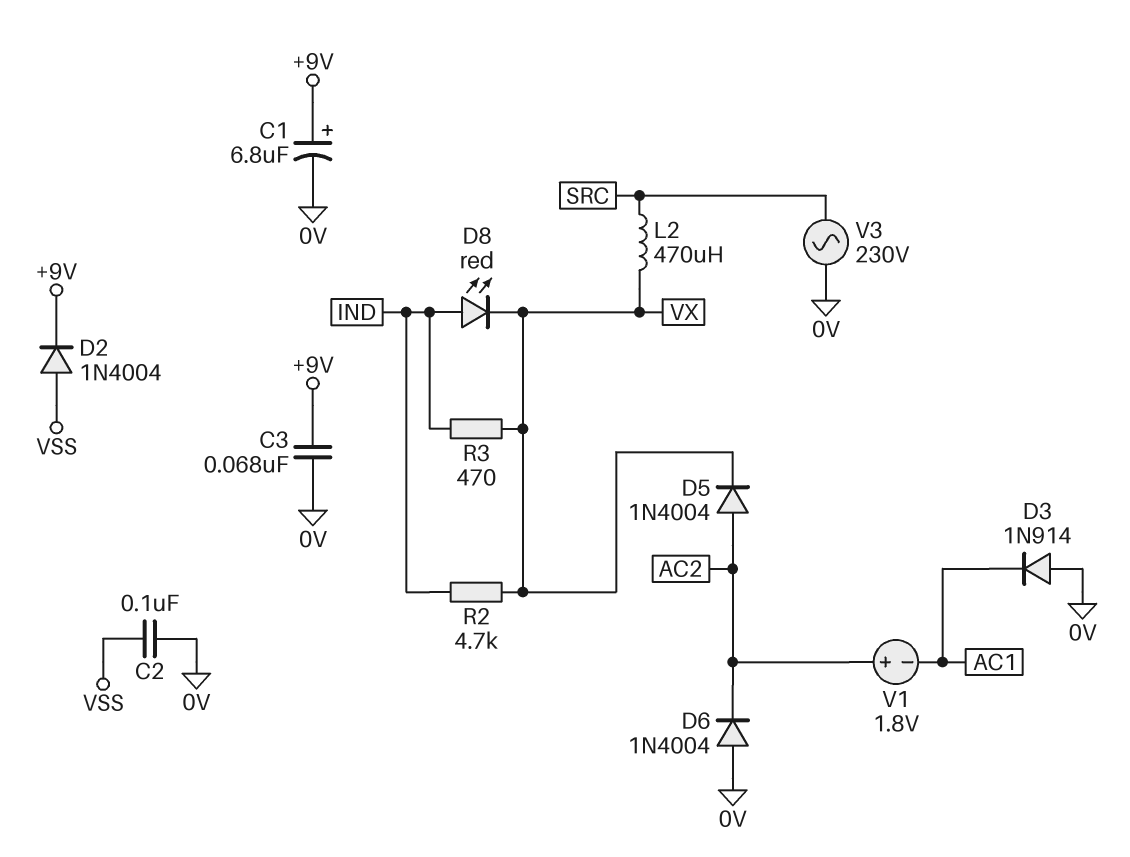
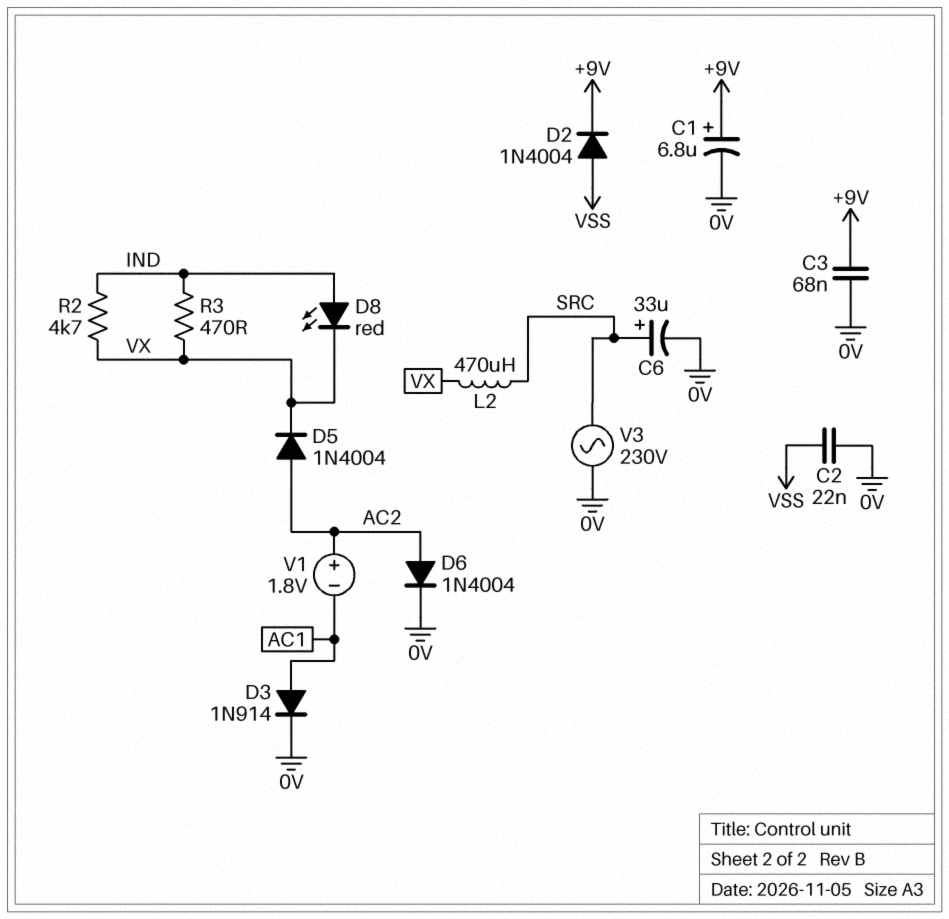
C2: 100nF (0V, VSS) -> 22nF (0V, VSS)
C6: none -> 33uF (plus SRC, minus 0V)
D3: diode 1N914 (A 0V, K AC1) -> diode 1N914 (A AC1, K 0V)
D6: diode 1N4004 (A 0V, K AC2) -> diode 1N4004 (A AC2, K 0V)

